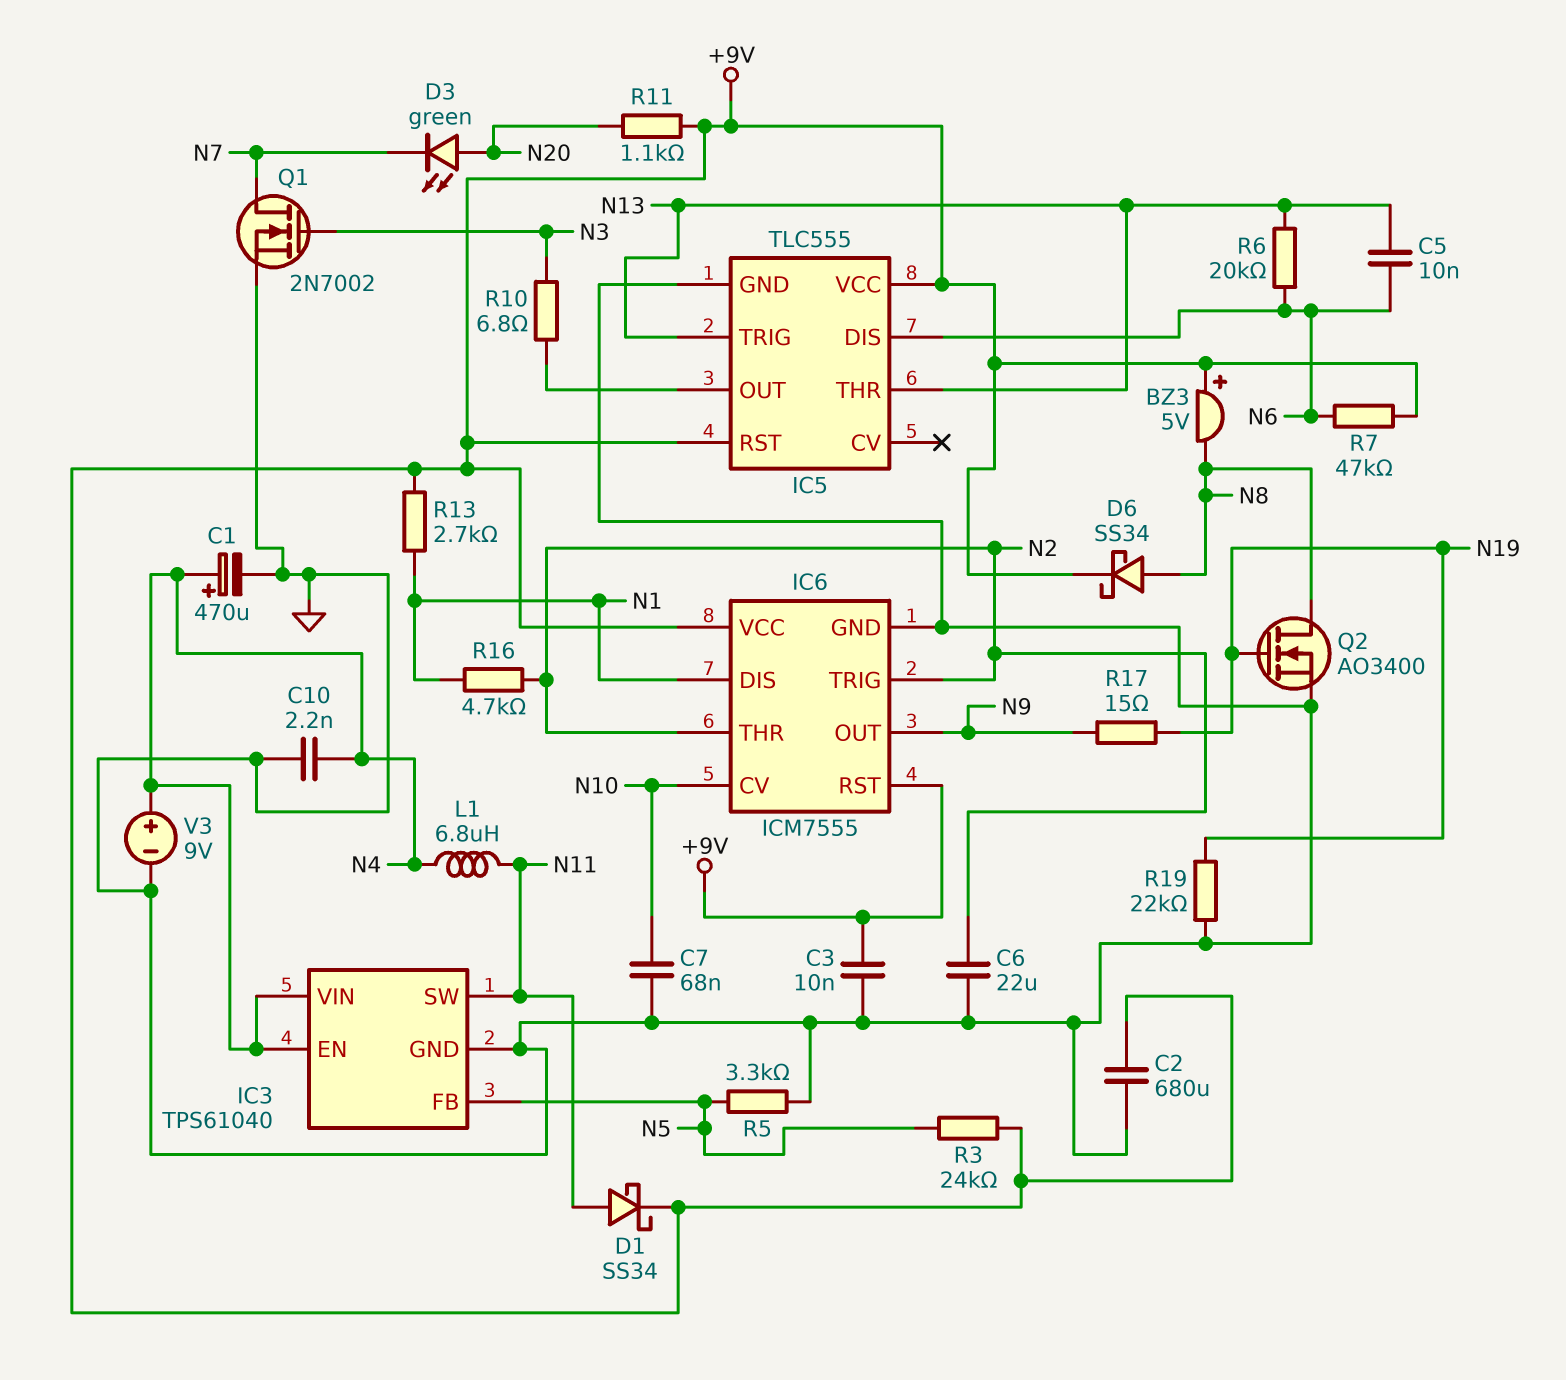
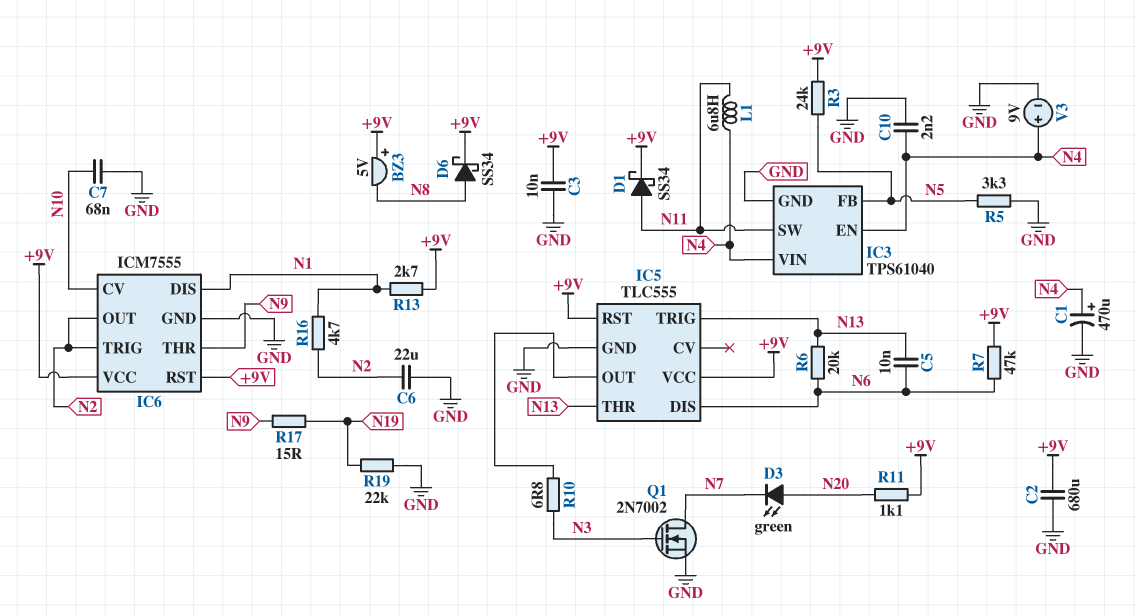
IC6 pin OUT: N9 -> N2
IC6 pin THR: N2 -> N9
Q2: NMOS AO3400 (G N19, D N8, S GND) -> none

